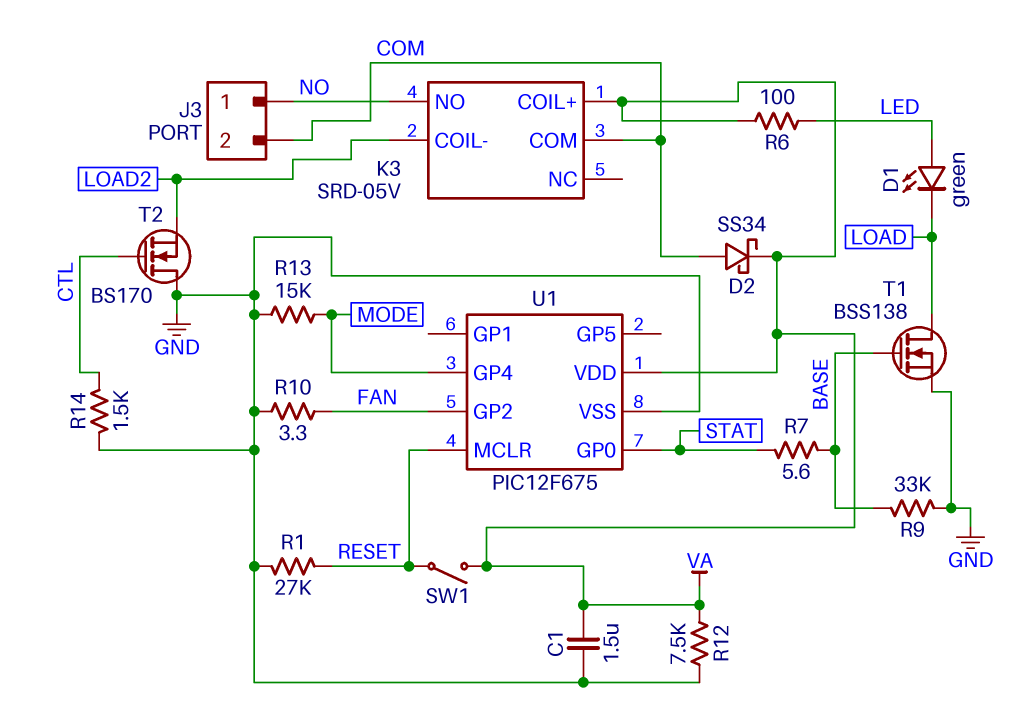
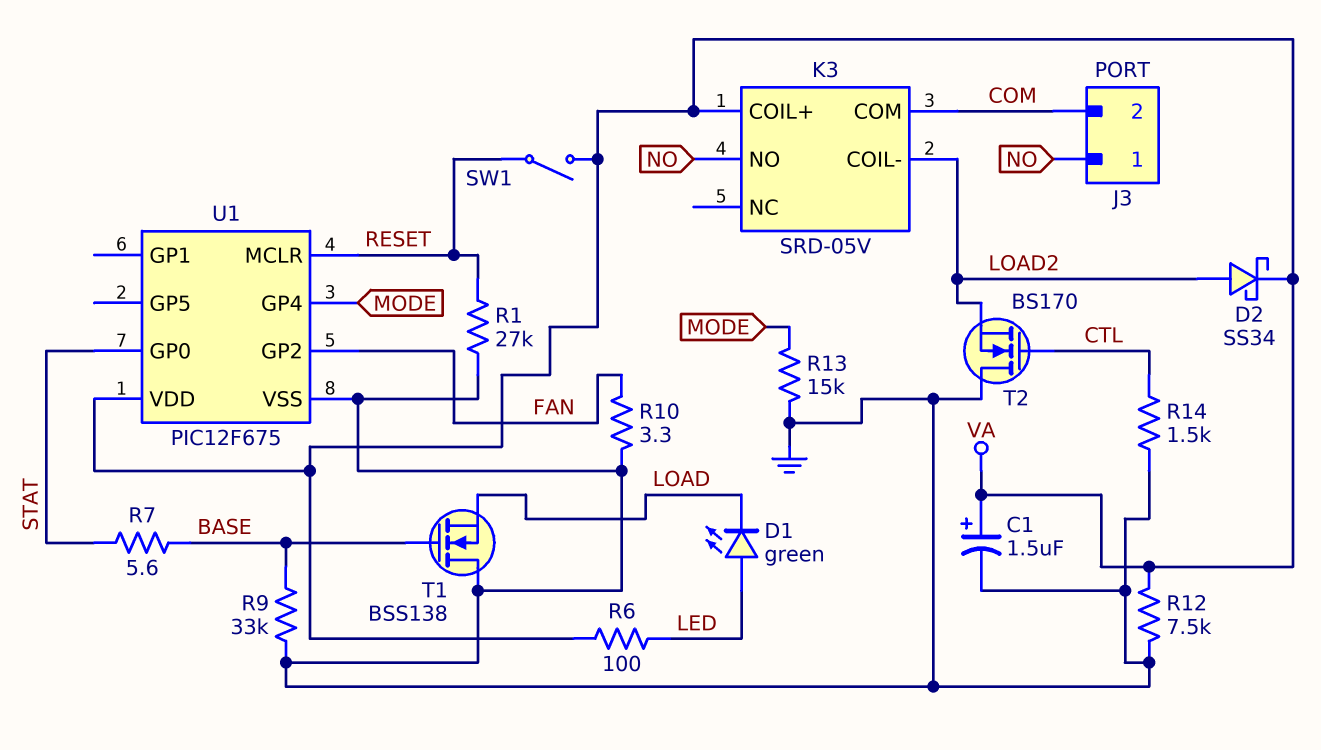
C1: 1.5uF (GND, VA) -> 1.5uF (plus VA, minus GND)
D2: schottky SS34 (A COM, K VA) -> schottky SS34 (A LOAD2, K VA)
T1: NMOS BSS138 (G BASE, D LOAD, S GND) -> NMOS BSS138 (G BASE, D GND, S LOAD)

